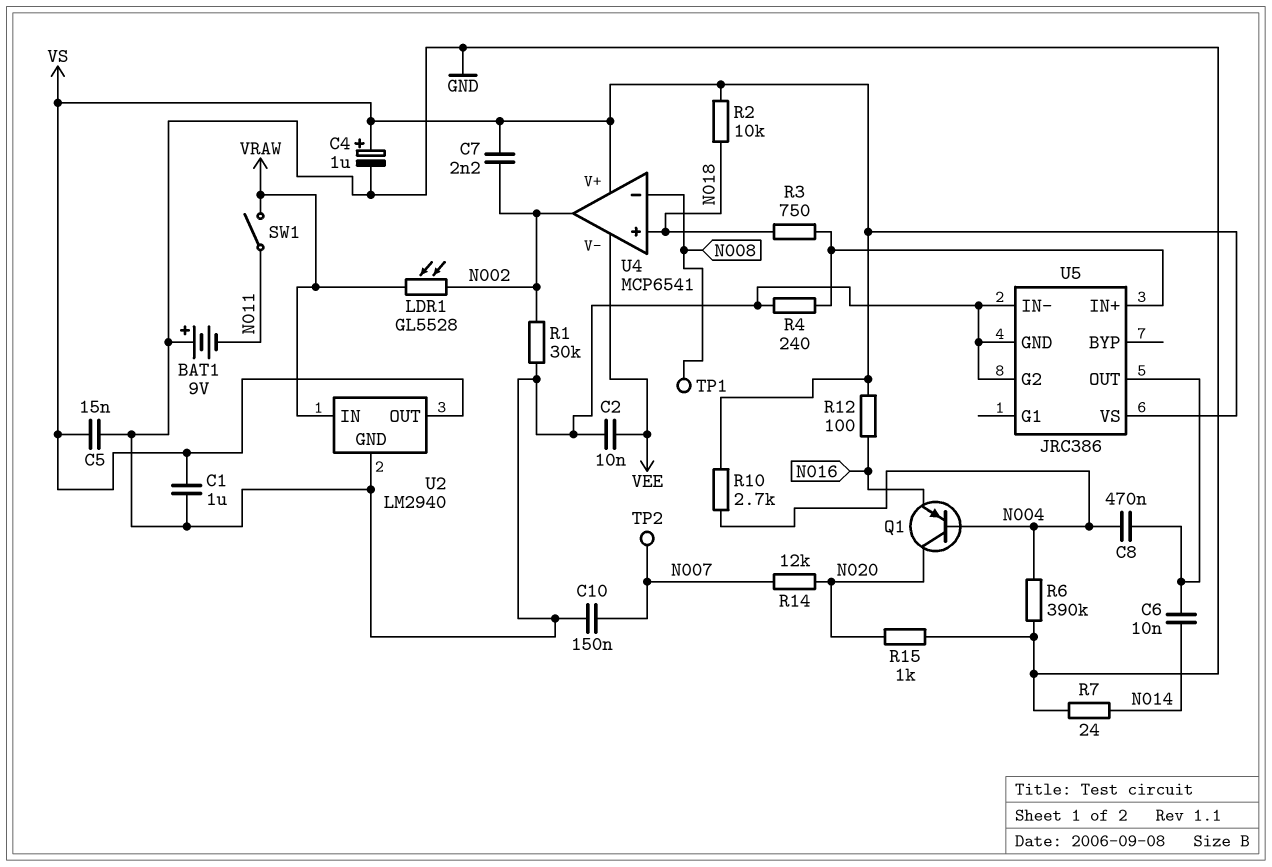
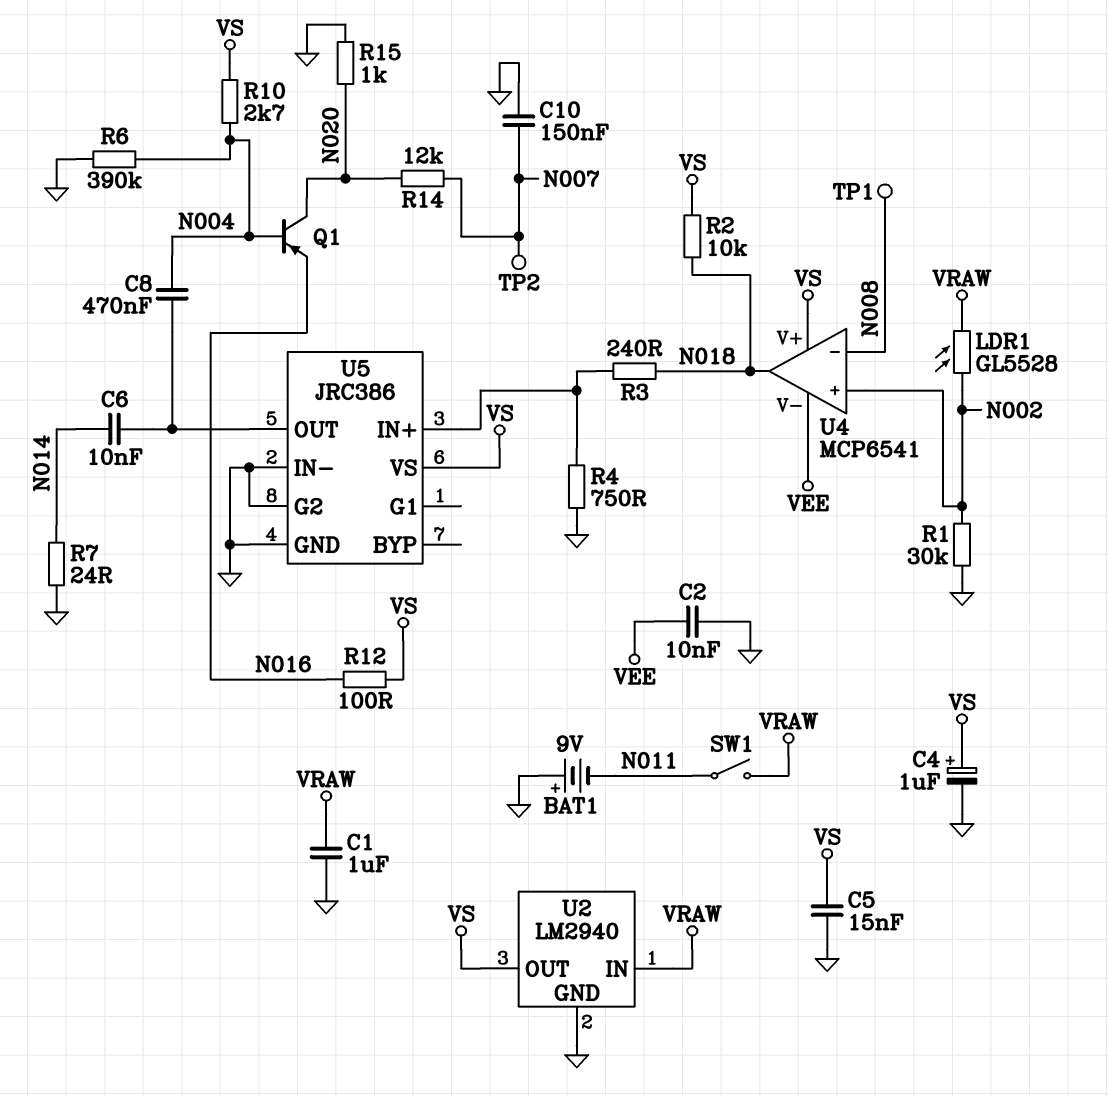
C1: 1uF (GND, VS) -> 1uF (GND, VRAW)
C7: 2.2nF (N002, VS) -> none
R3: 750 (N018, U5/IN+) -> 240 (N018, U5/IN+)
R4: 240 (GND, U5/IN+) -> 750 (GND, U5/IN+)
U4 pin in+: N018 -> N002
U4 pin out: N002 -> N018

